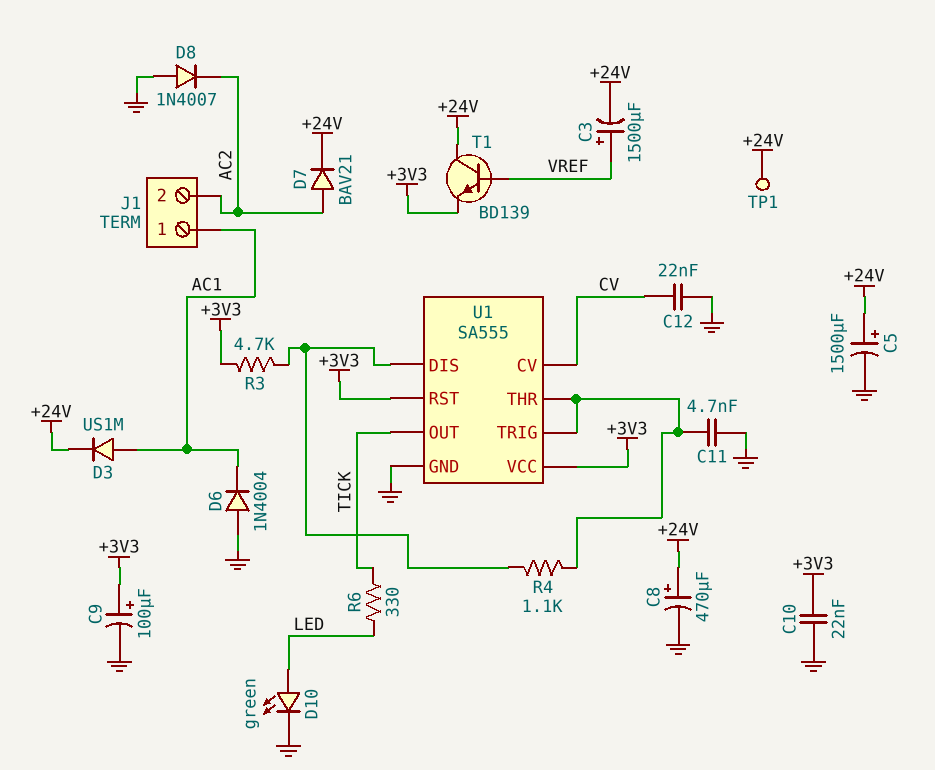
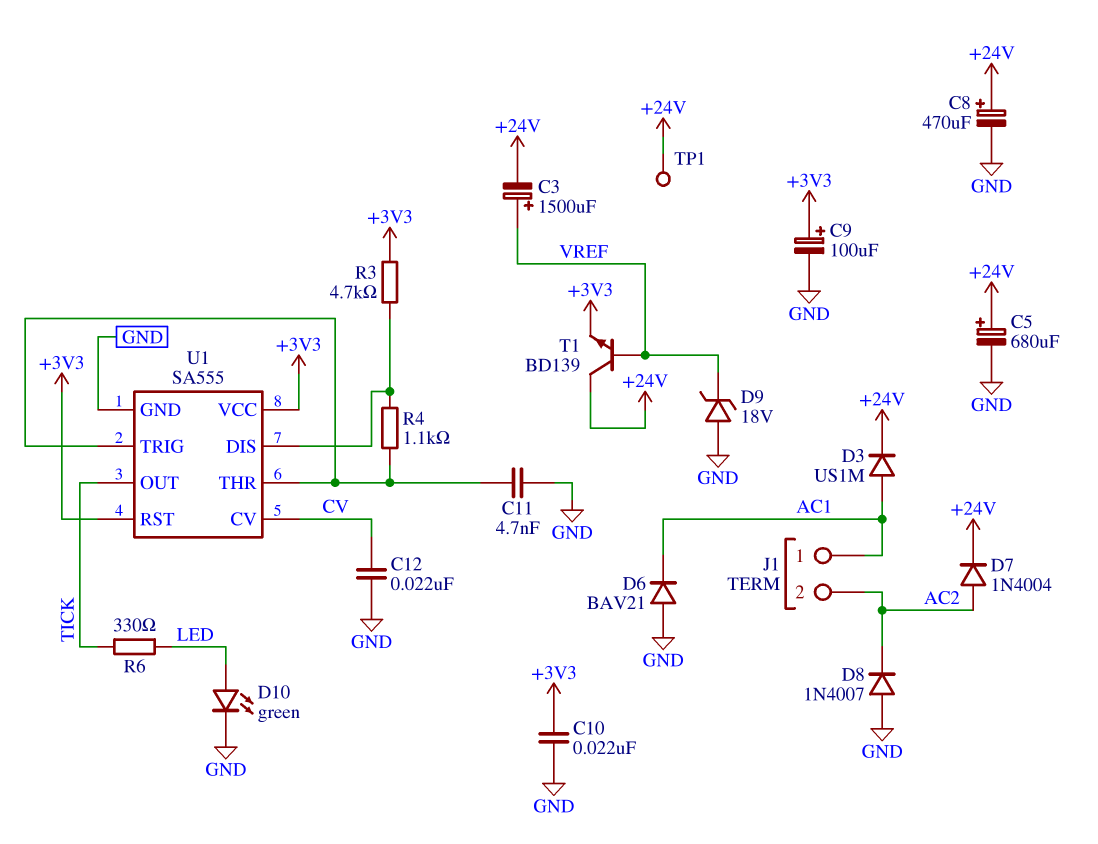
C5: 1500uF (plus +24V, minus GND) -> 680uF (plus +24V, minus GND)
D6: diode 1N4004 (A GND, K AC1) -> diode BAV21 (A GND, K AC1)
D7: diode BAV21 (A AC2, K +24V) -> diode 1N4004 (A AC2, K +24V)
D9: none -> zener 18V (A GND, K VREF)

